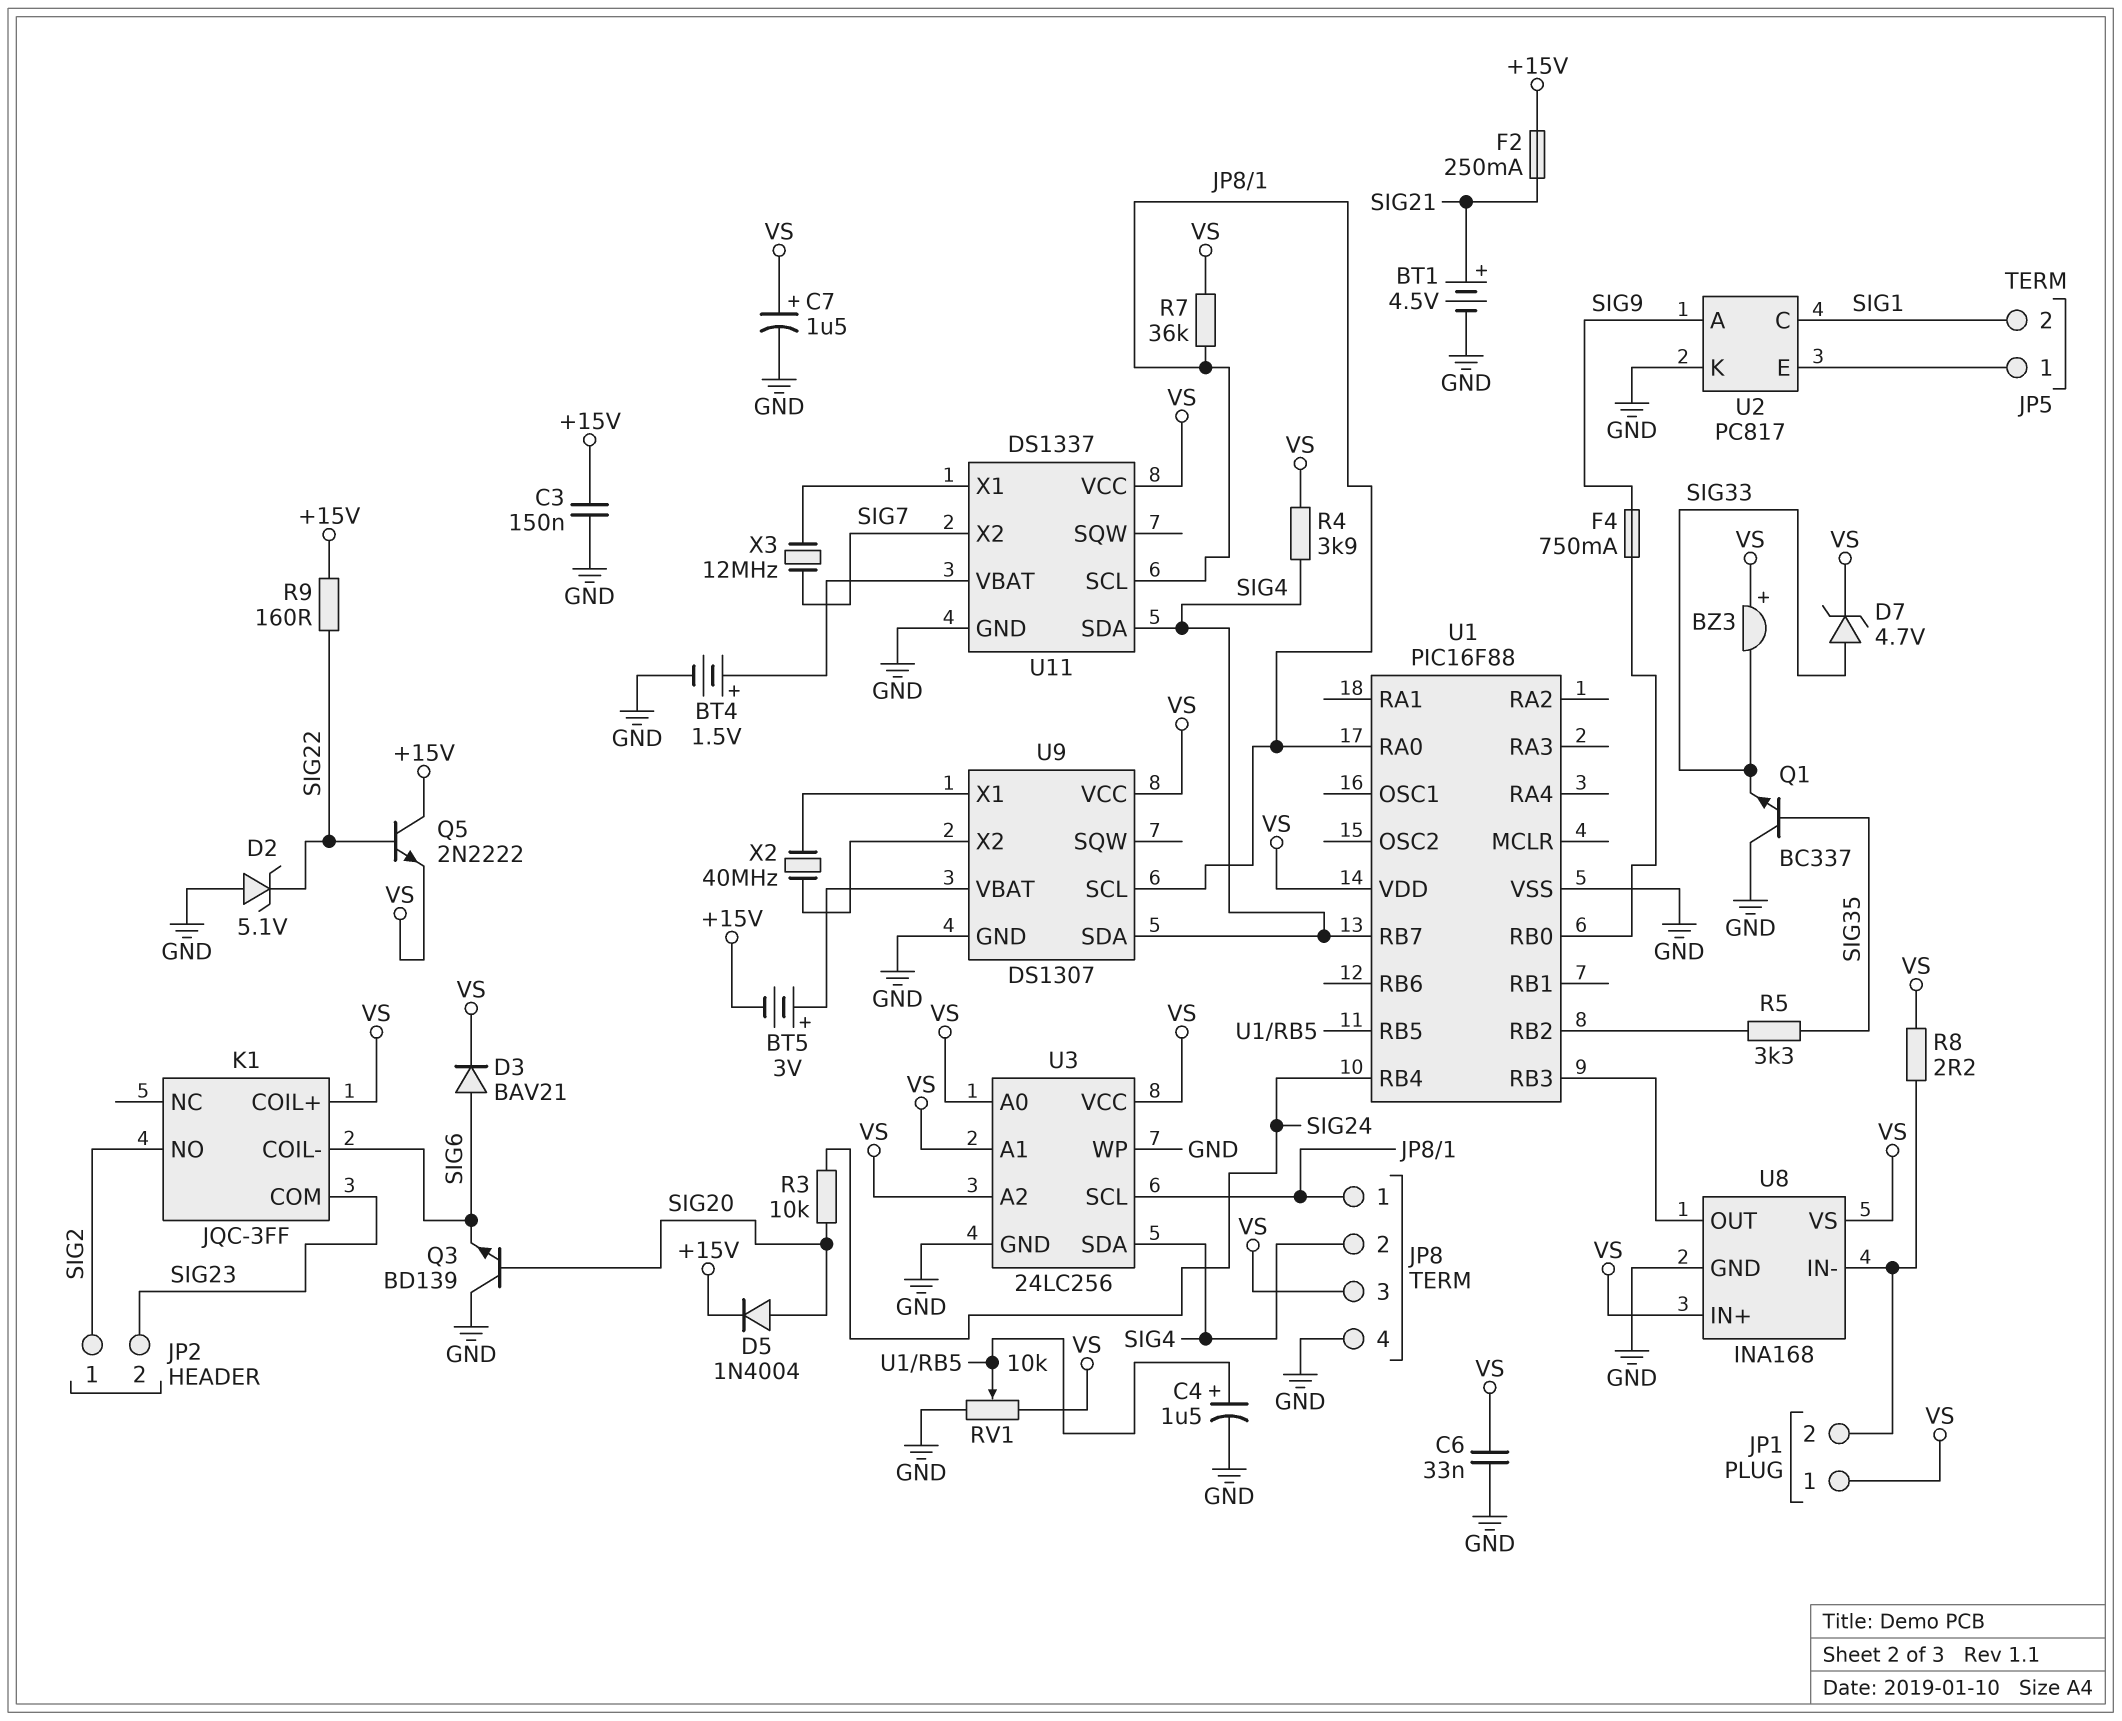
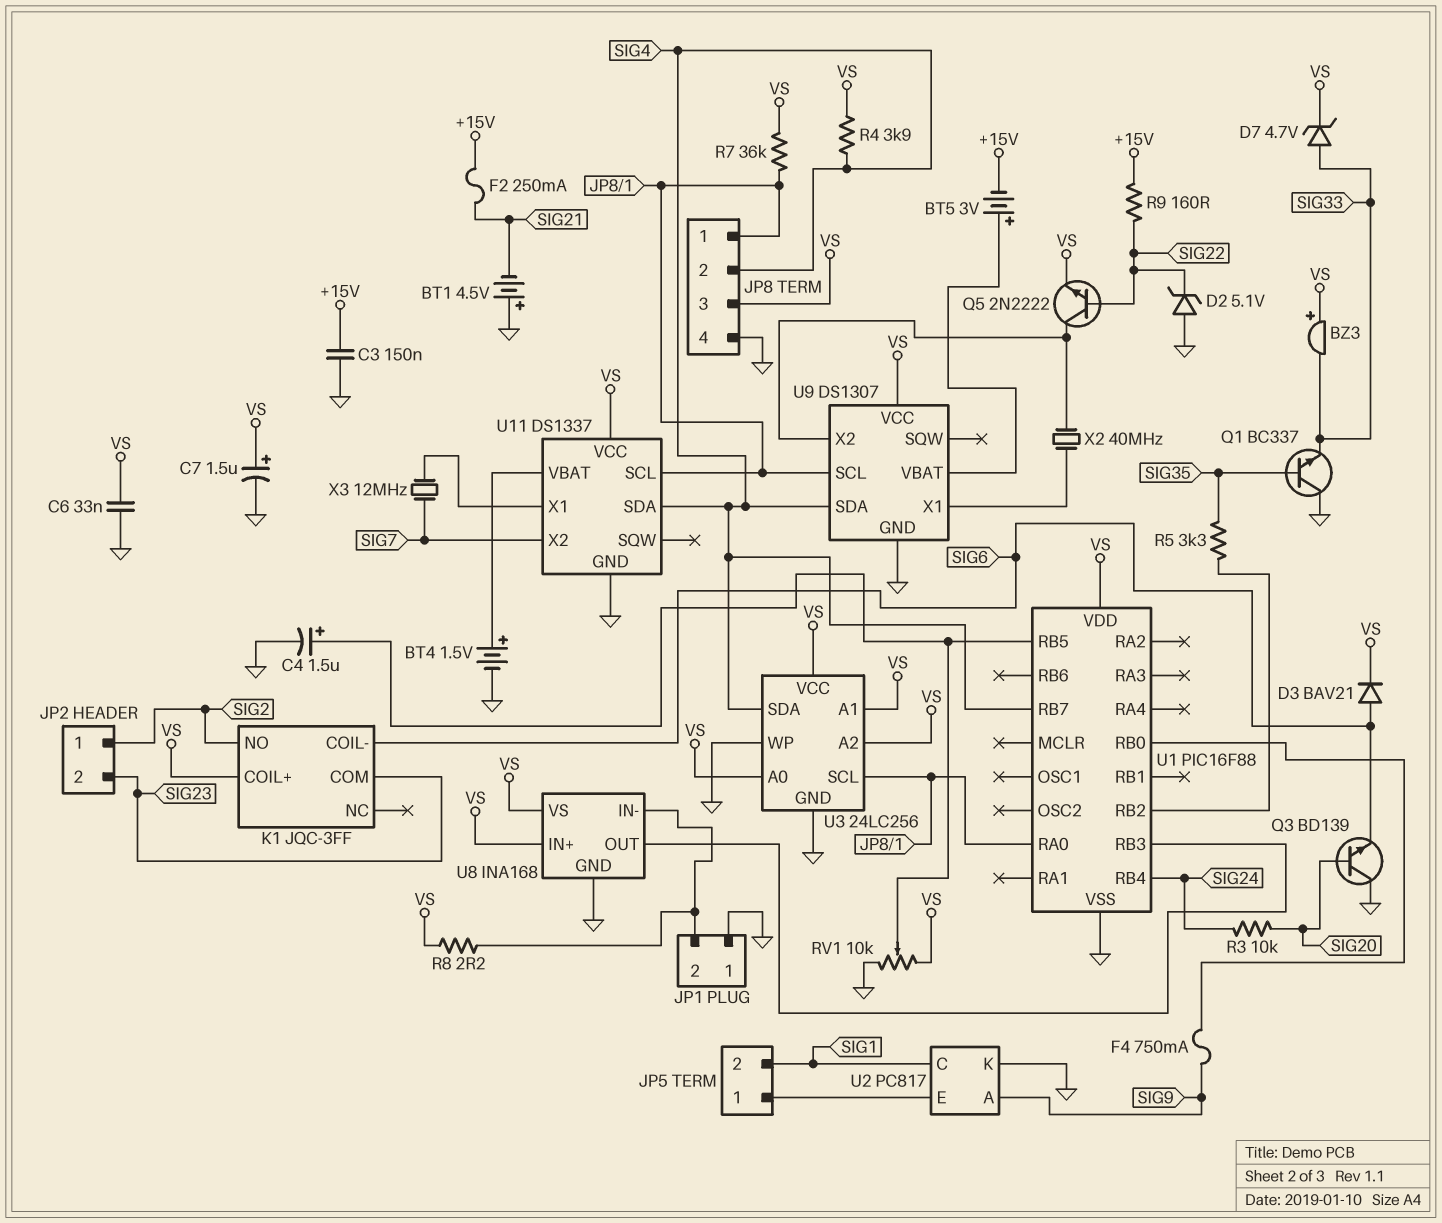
BT1: 4.5V (plus SIG21, minus GND) -> 4.5V (plus GND, minus SIG21)
D5: diode 1N4004 (A SIG20, K +15V) -> none
JP1 pin 1: VS -> GND
Q5: NPN 2N2222 (B SIG22, C +15V, E VS) -> NPN 2N2222 (B SIG22, C U9/X2, E VS)

